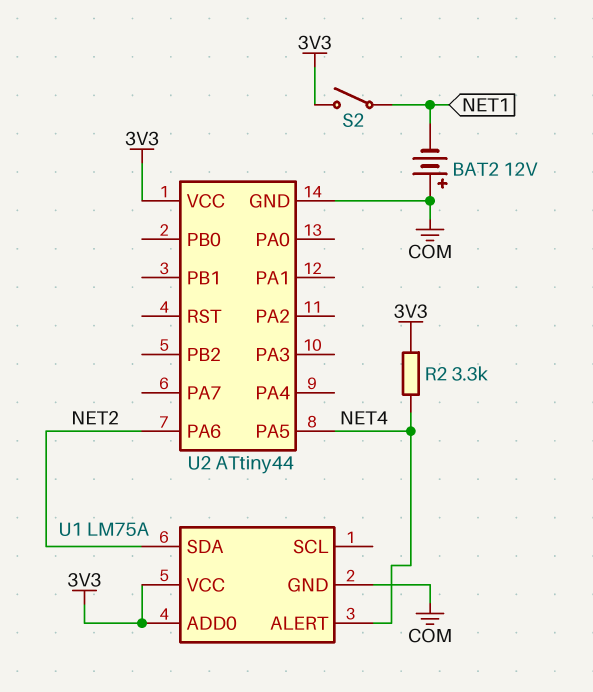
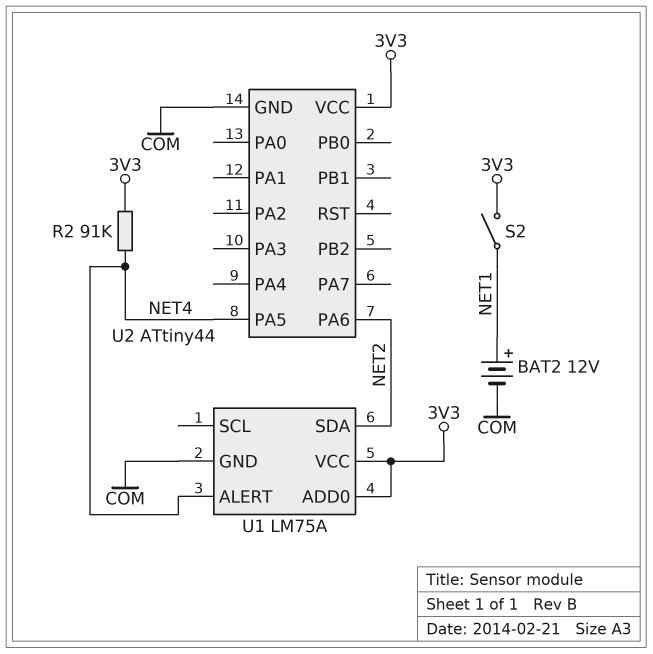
BAT2: 12V (plus COM, minus NET1) -> 12V (plus NET1, minus COM)
R2: 3.3k (3V3, NET4) -> 91k (3V3, NET4)

